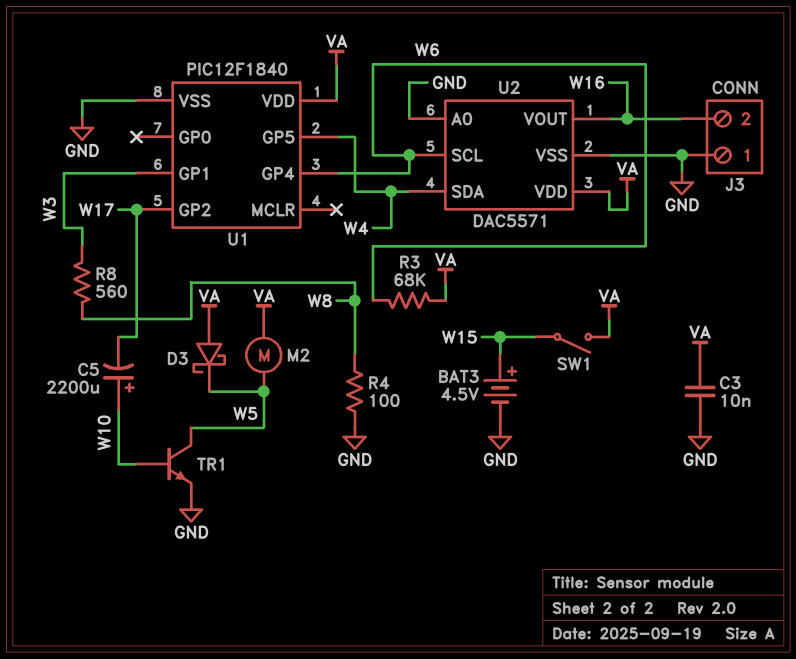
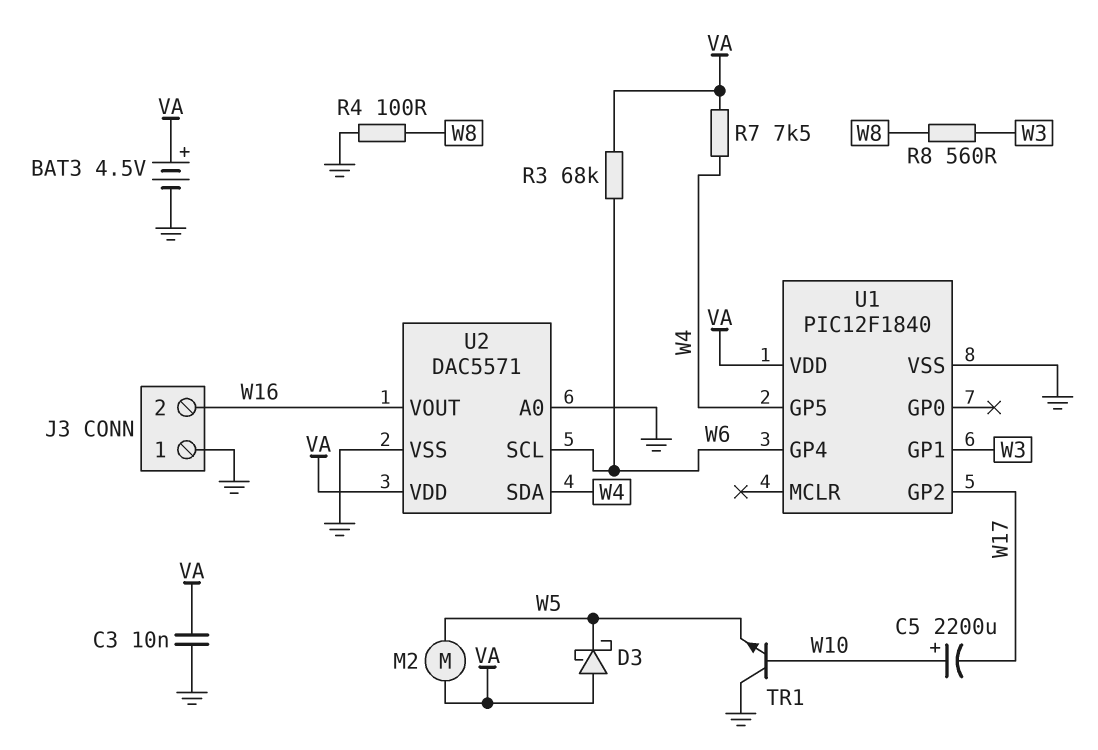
BAT3: 4.5V (plus W15, minus GND) -> 4.5V (plus VA, minus GND)
R7: none -> 7.5k (VA, W4)
SW1: switch (VA, W15) -> none
TR1: NPN (B W10, C W5, E GND) -> NPN (B W10, C GND, E W5)

